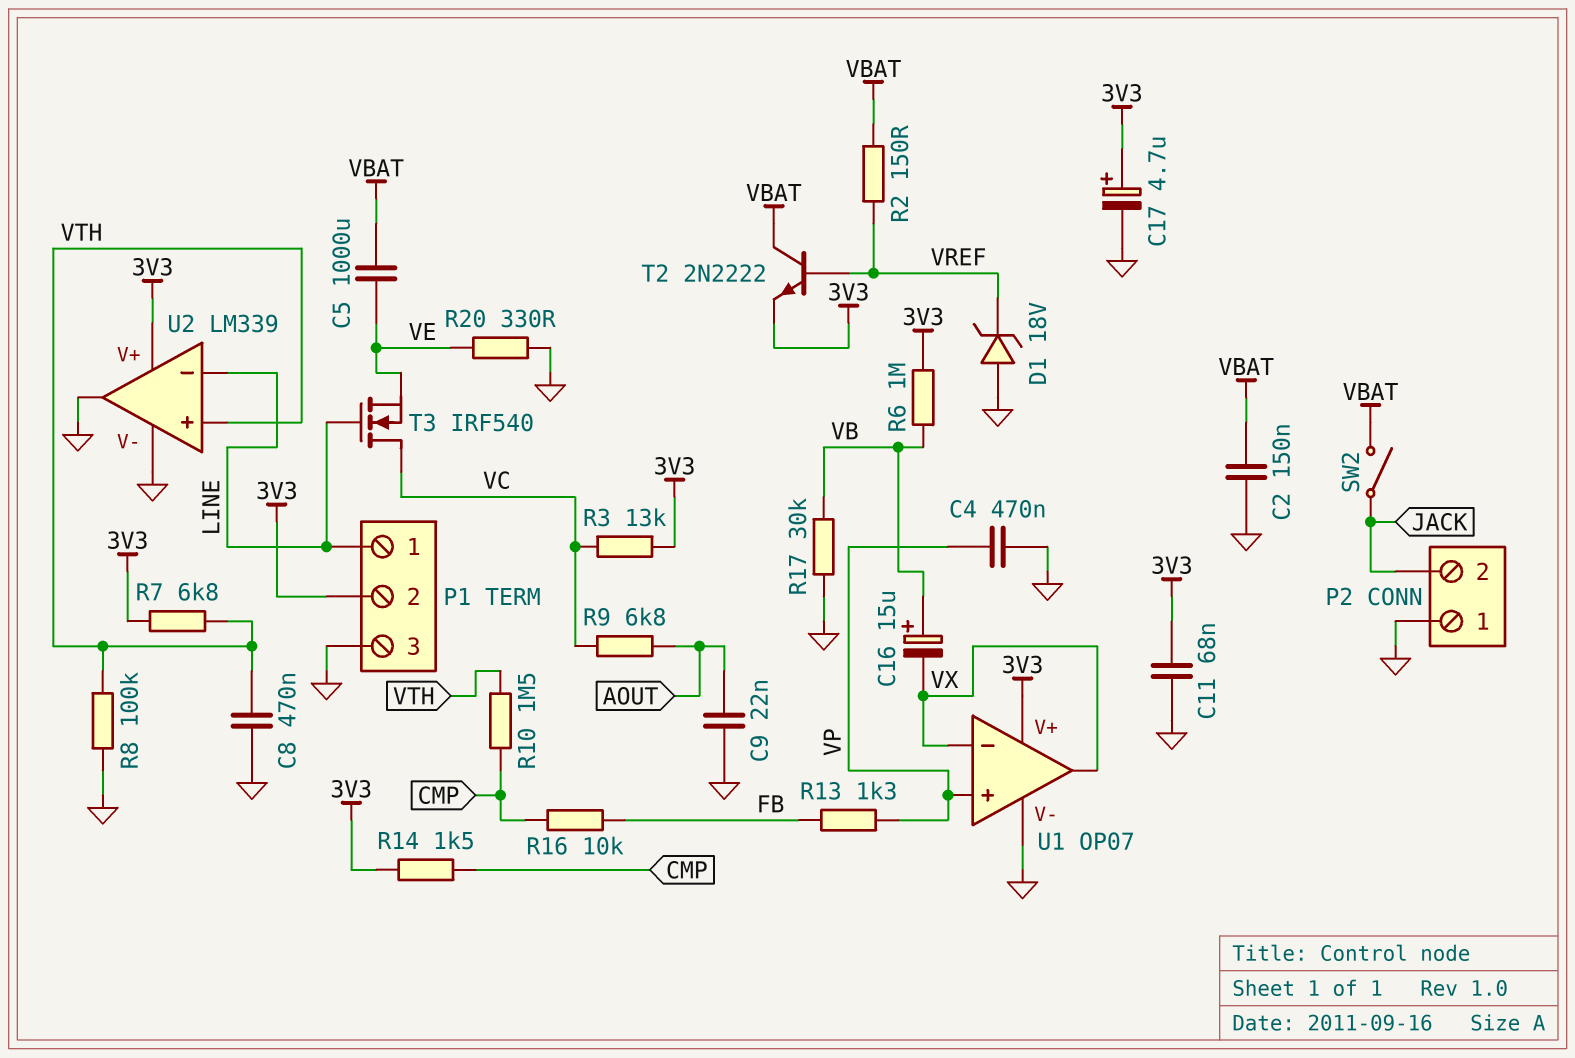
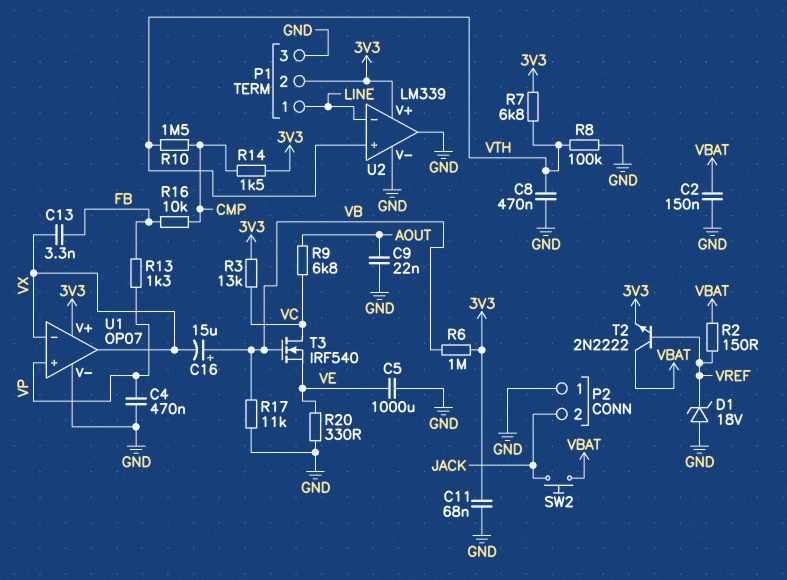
C5: 1000uF (VBAT, VE) -> 1000uF (GND, VE)
C13: none -> 3.3nF (FB, VX)
C17: 4.7uF (plus 3V3, minus GND) -> none
R17: 30k (GND, VB) -> 11k (GND, VB)
SW2: switch (JACK, VBAT) -> button (JACK, VBAT)
T3: NMOS IRF540 (G LINE, D VC, S VE) -> NMOS IRF540 (G VB, D VC, S VE)

